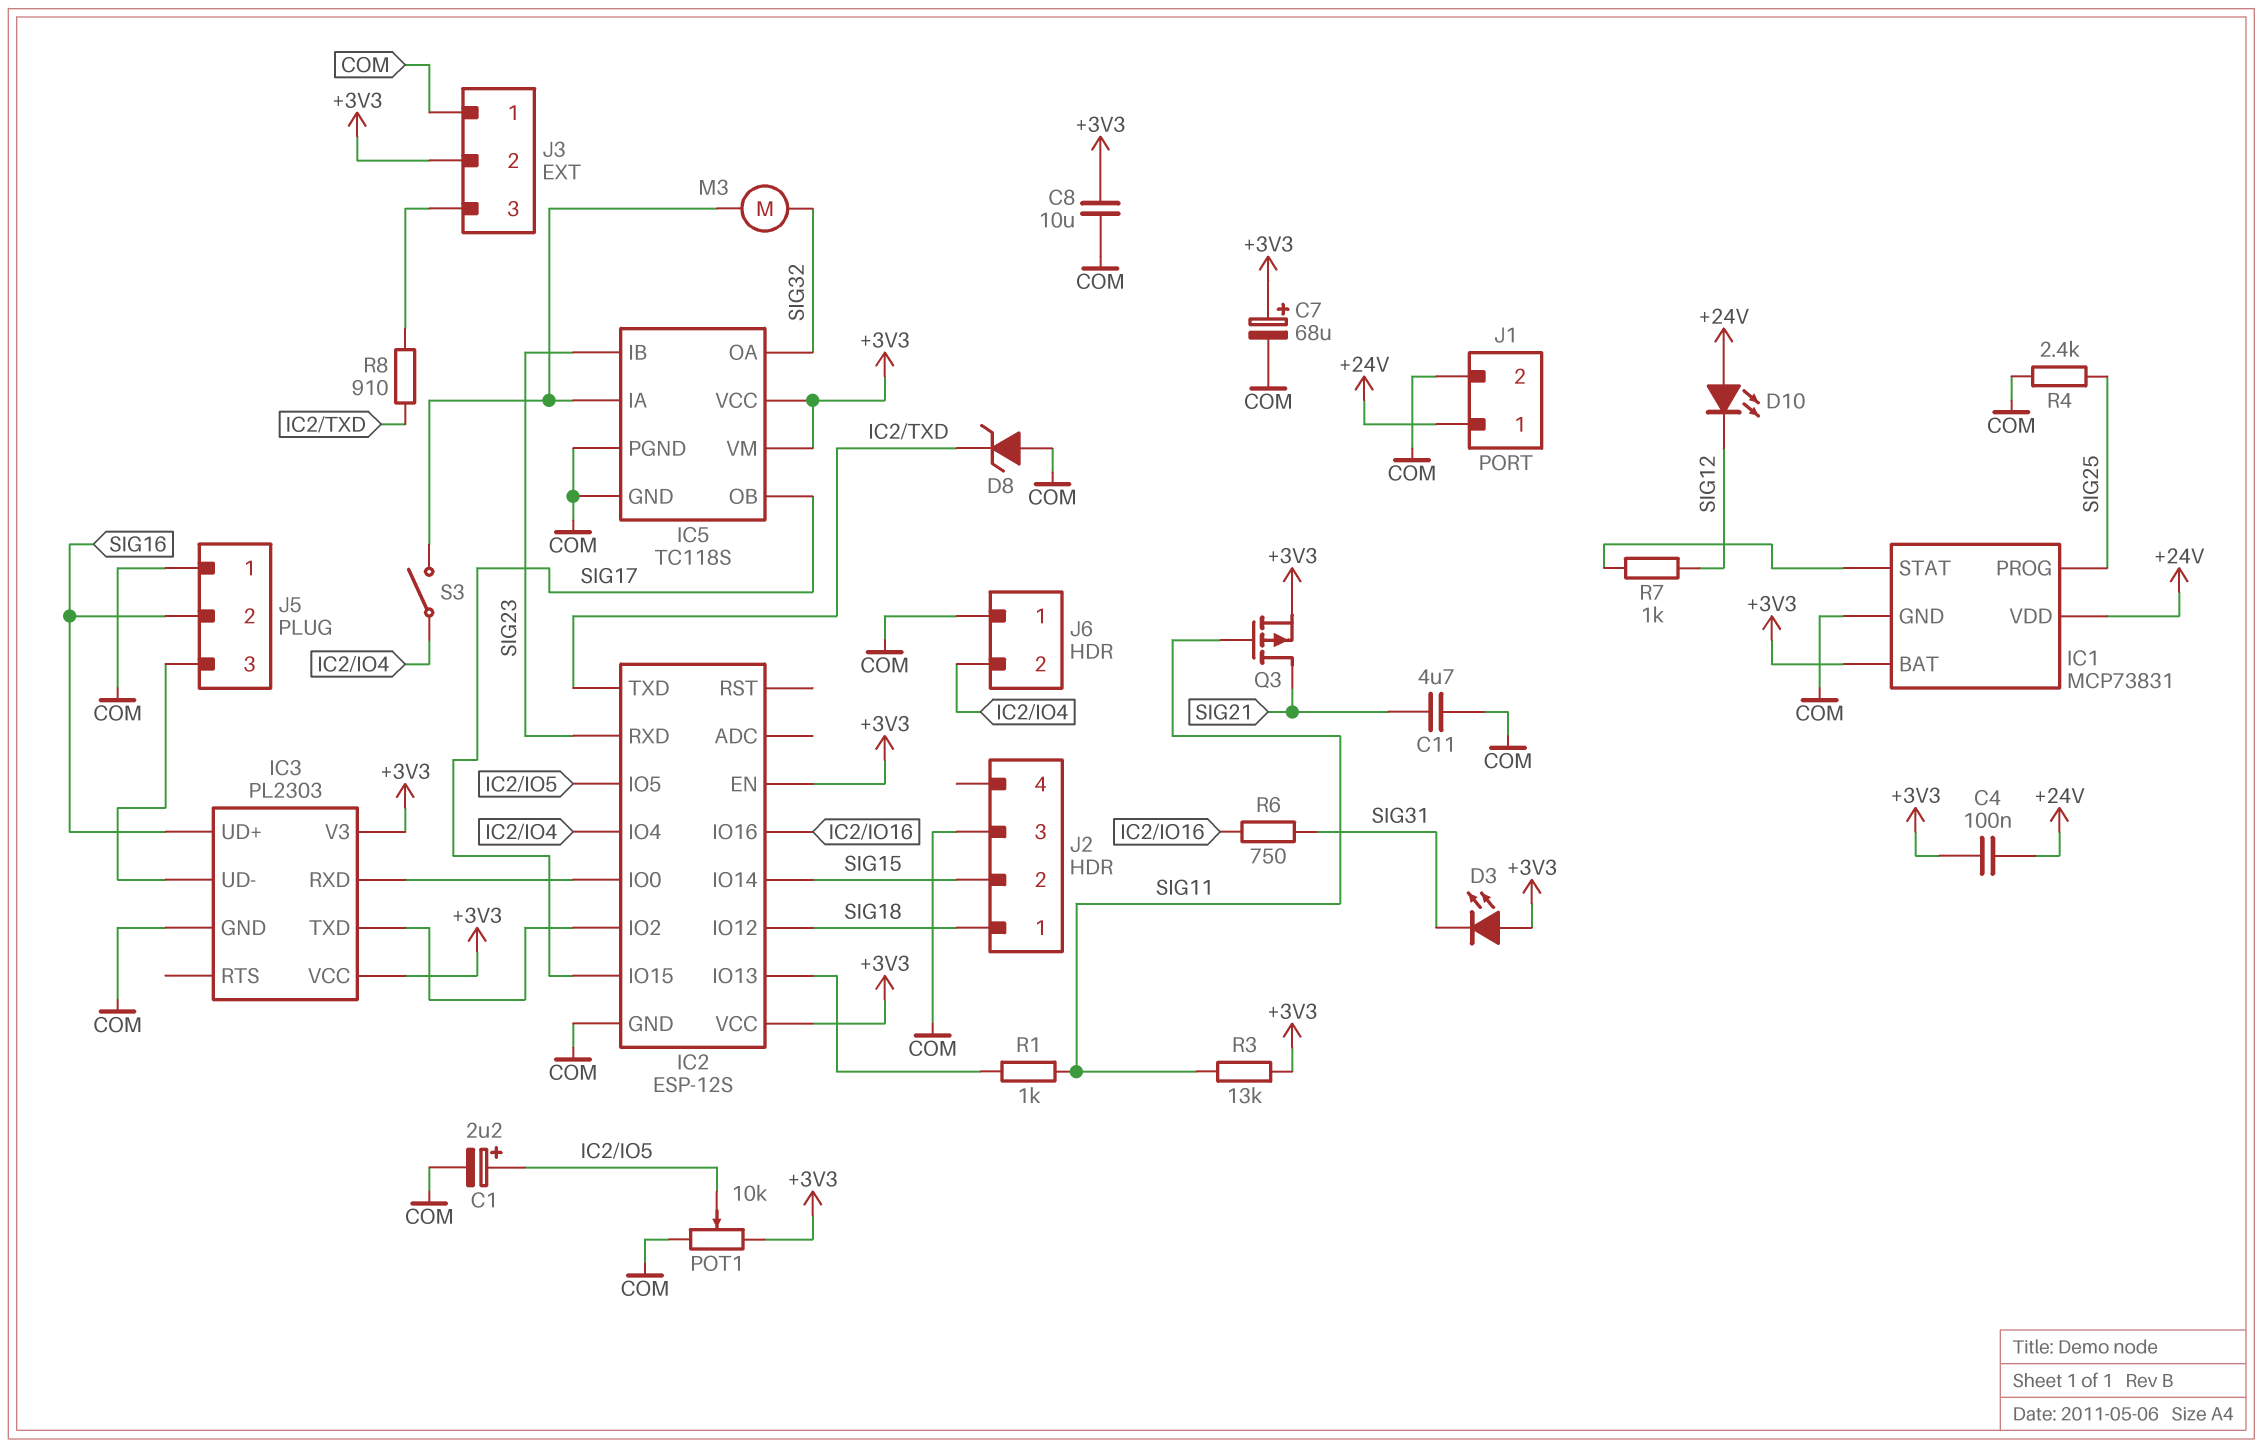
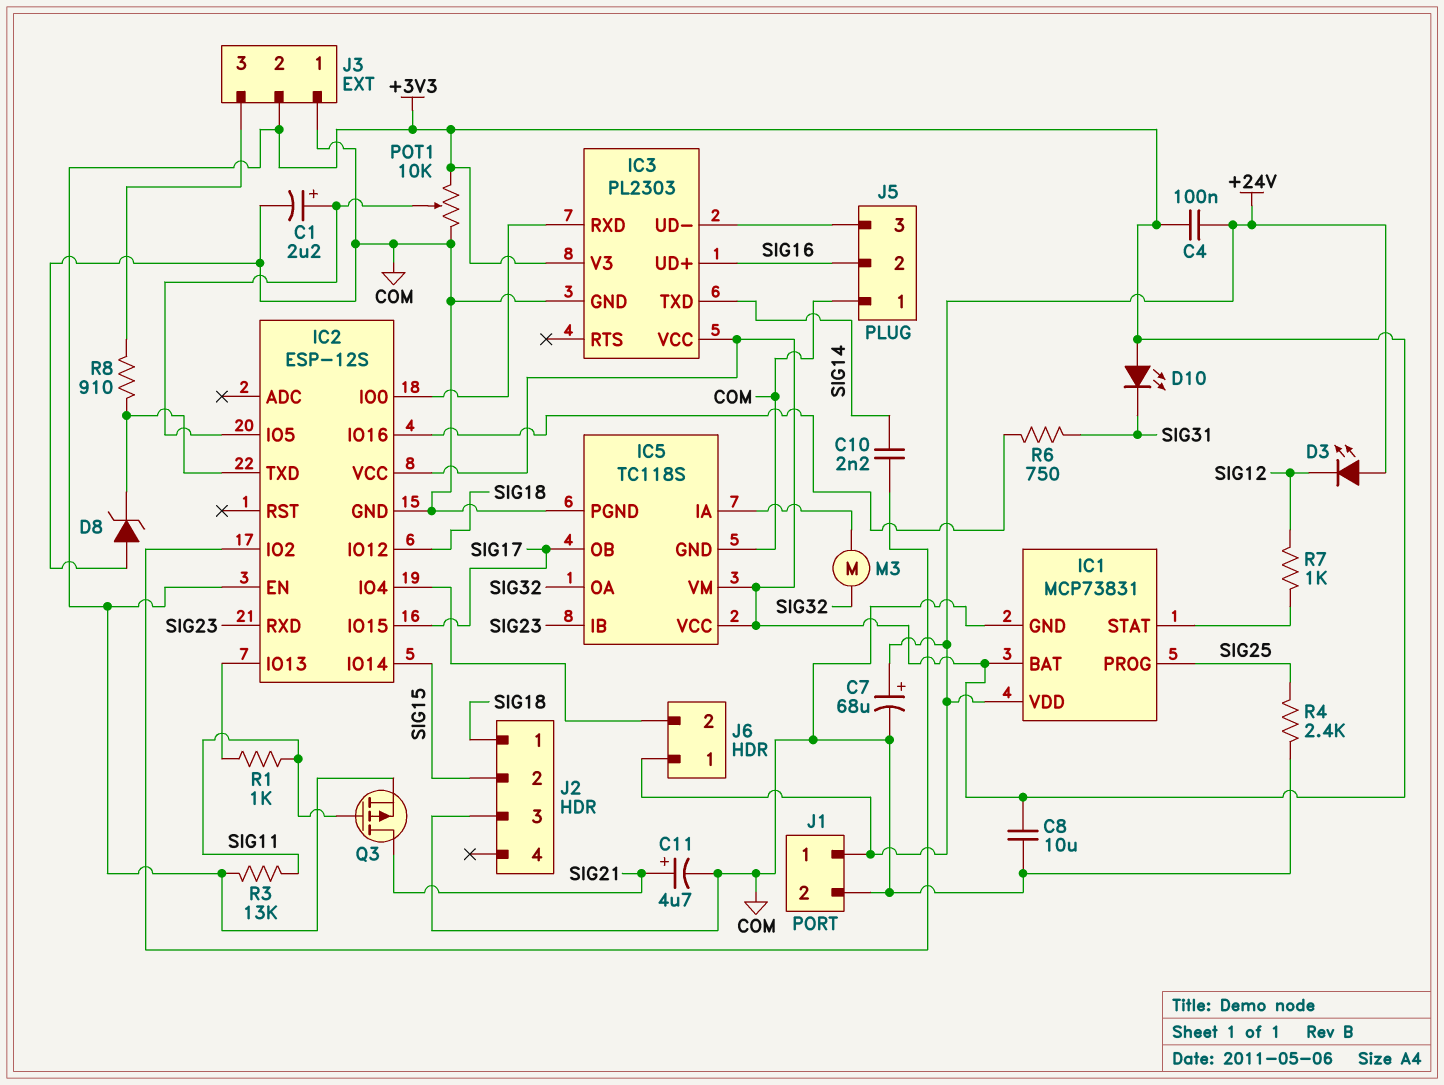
C7: 68uF (plus +3V3, minus COM) -> 68uF (plus +24V, minus COM)
C10: none -> 2.2nF (IC2/IO2, SIG14)
C11: 4.7uF (COM, SIG21) -> 4.7uF (plus SIG21, minus COM)
D3: LED (A +3V3, K SIG31) -> LED (A +24V, K SIG12)
D10: LED (A +24V, K SIG12) -> LED (A +3V3, K SIG31)
IC3 pin TXD: IC2/IO2 -> SIG14
J6 pin 1: COM -> +24V
S3: switch (IC2/IO4, IC5/IA) -> none

